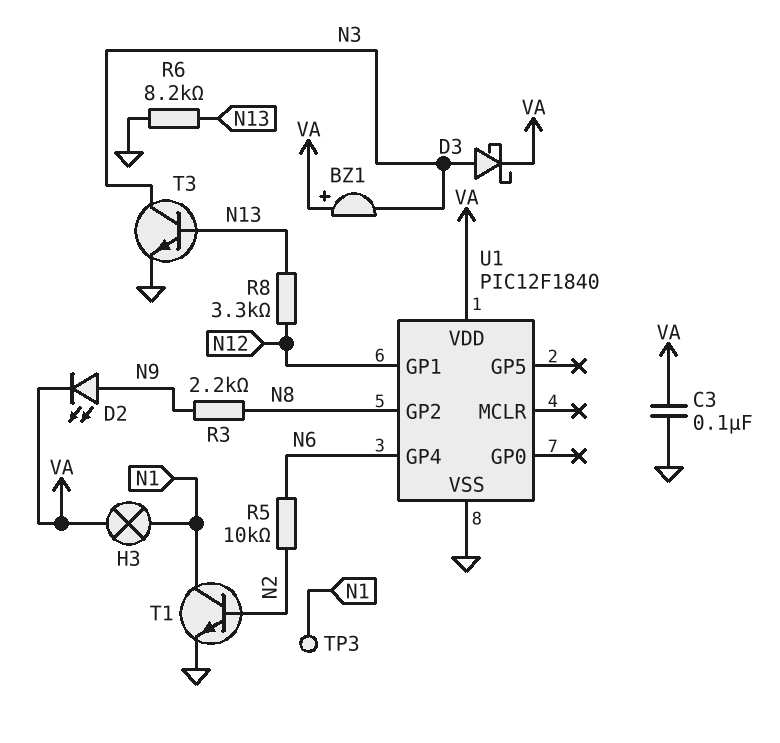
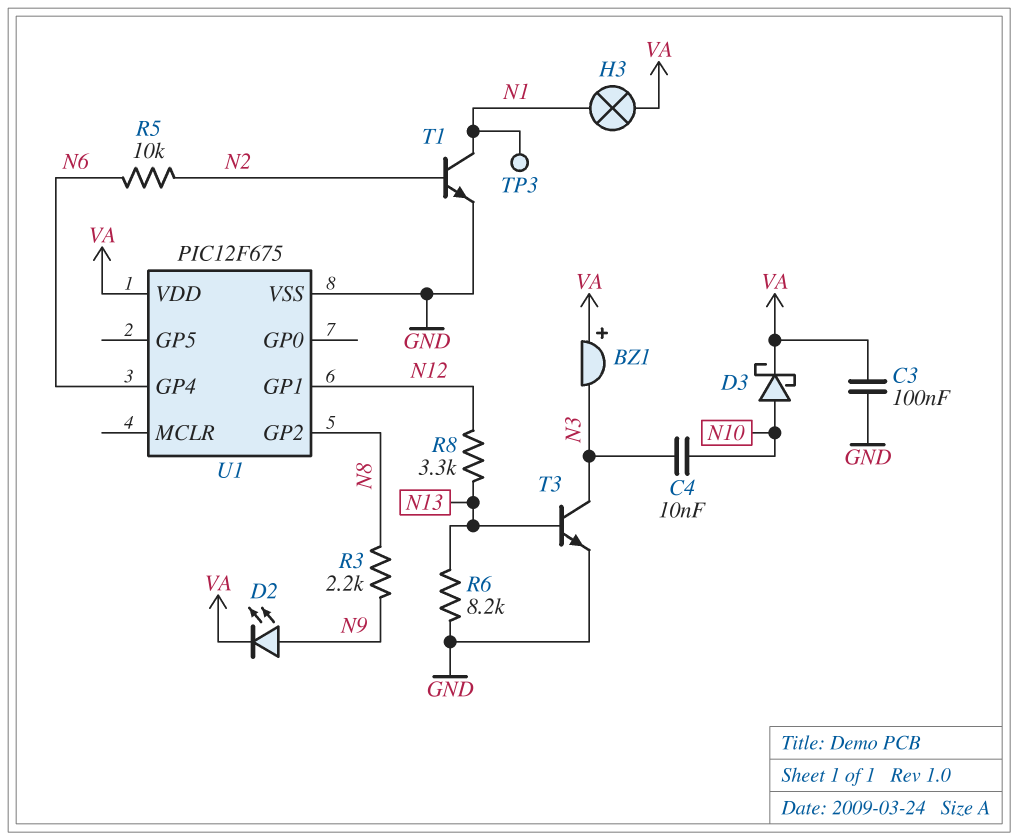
C4: none -> 10nF (N3, N10)
D3: schottky (A N3, K VA) -> schottky (A N10, K VA)
U1: PIC12F1840 -> PIC12F675

